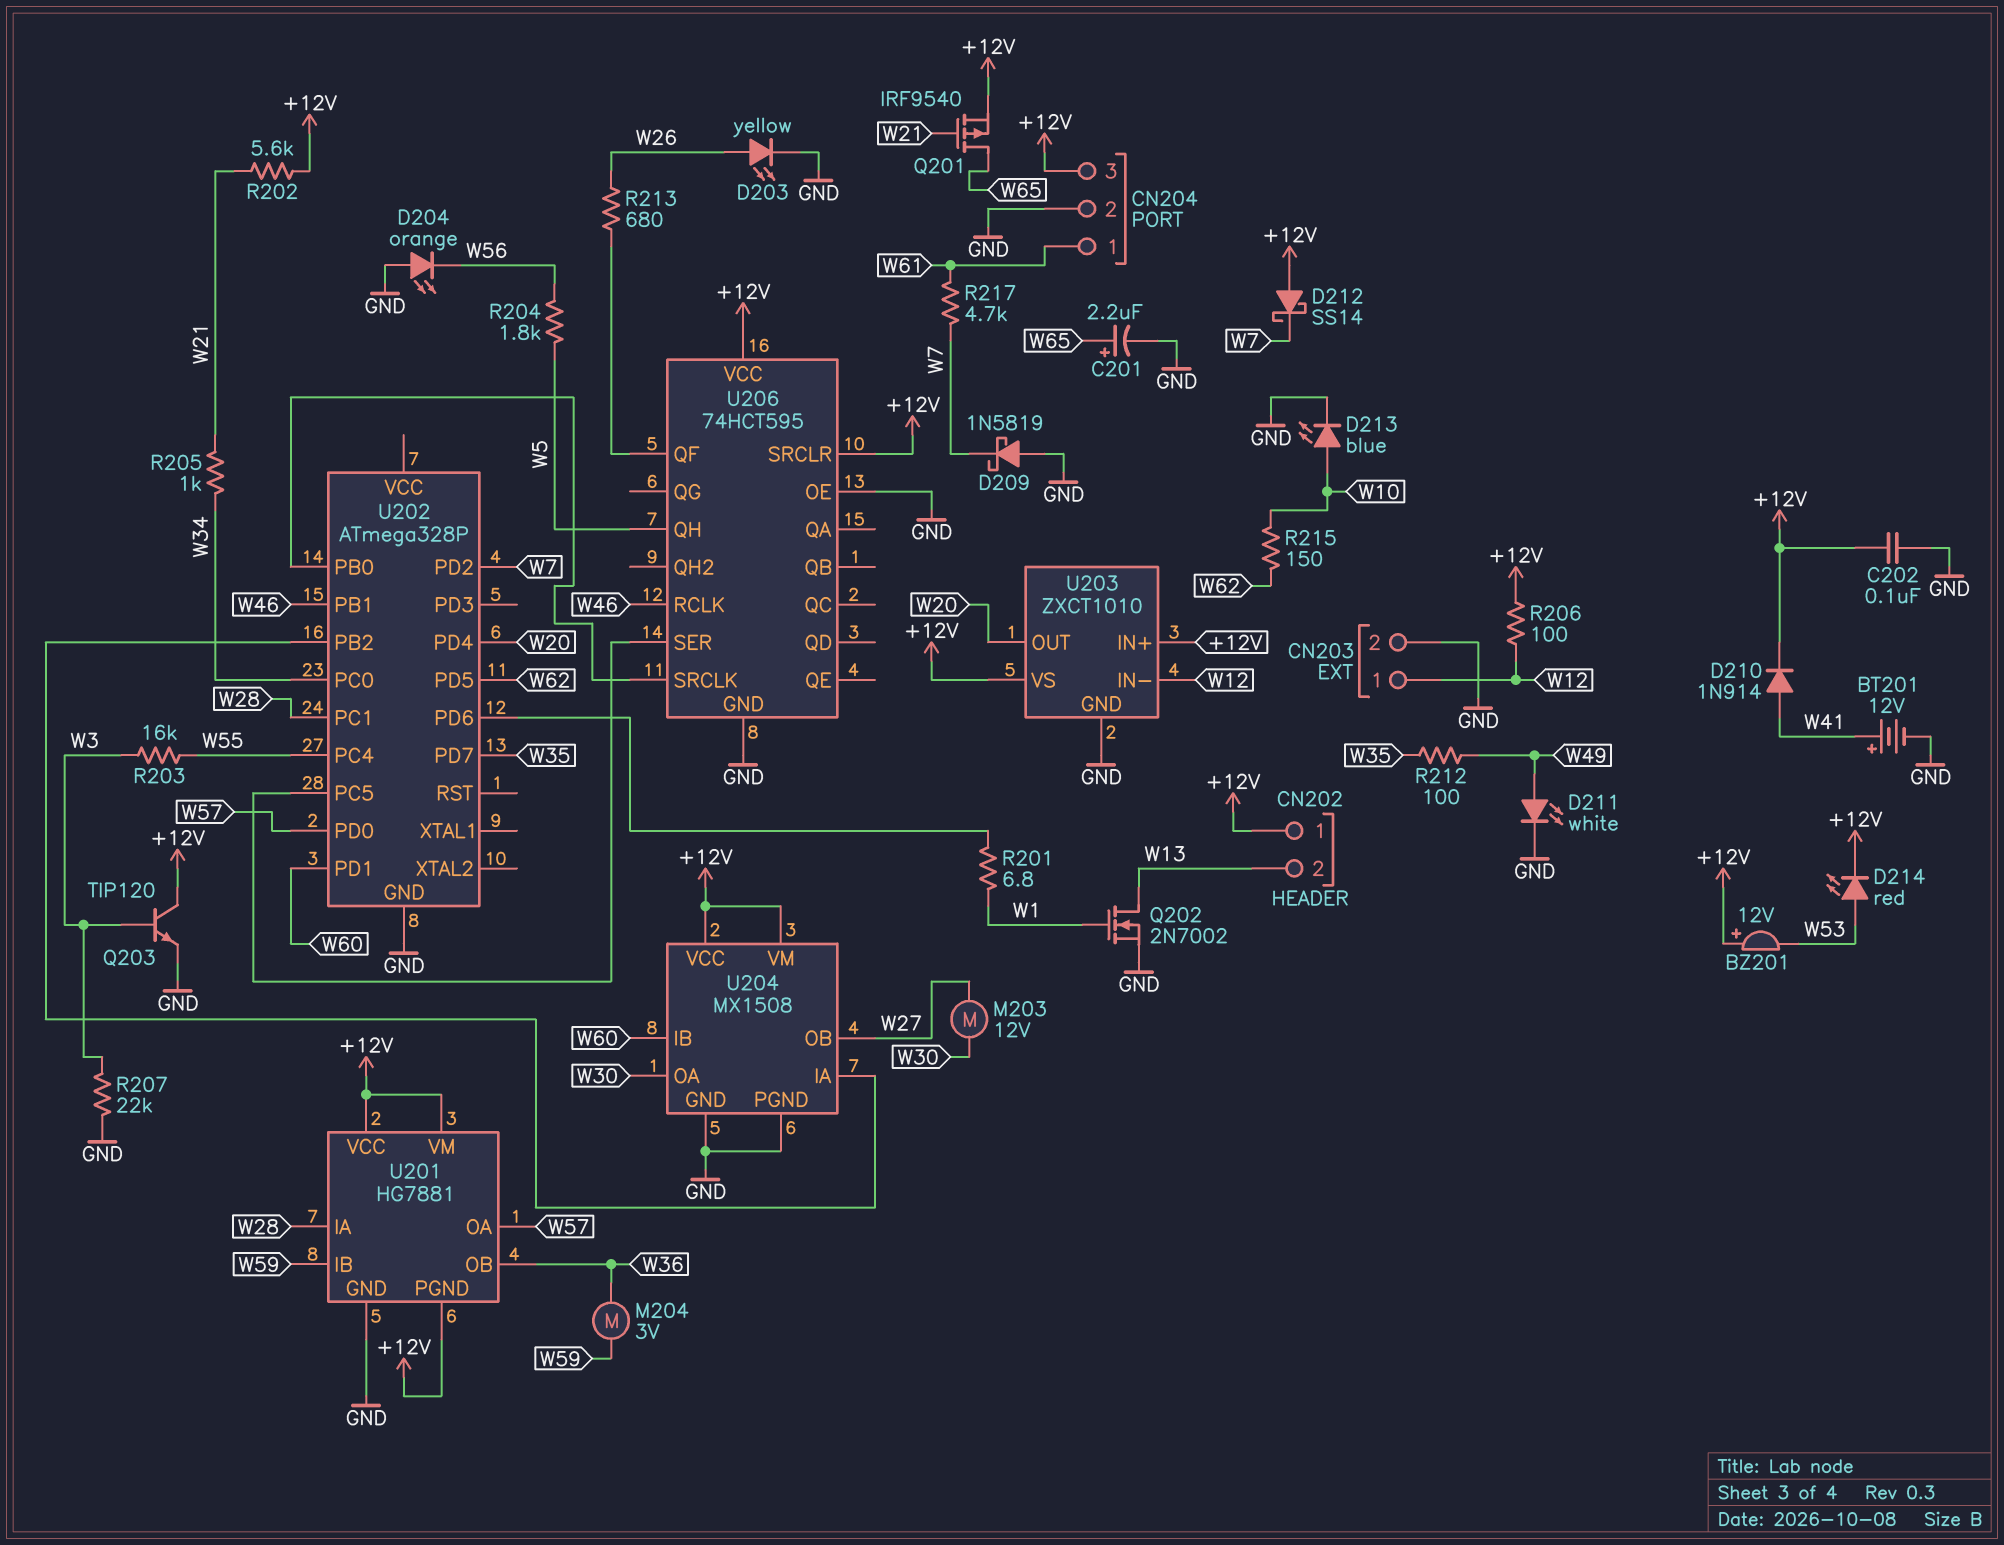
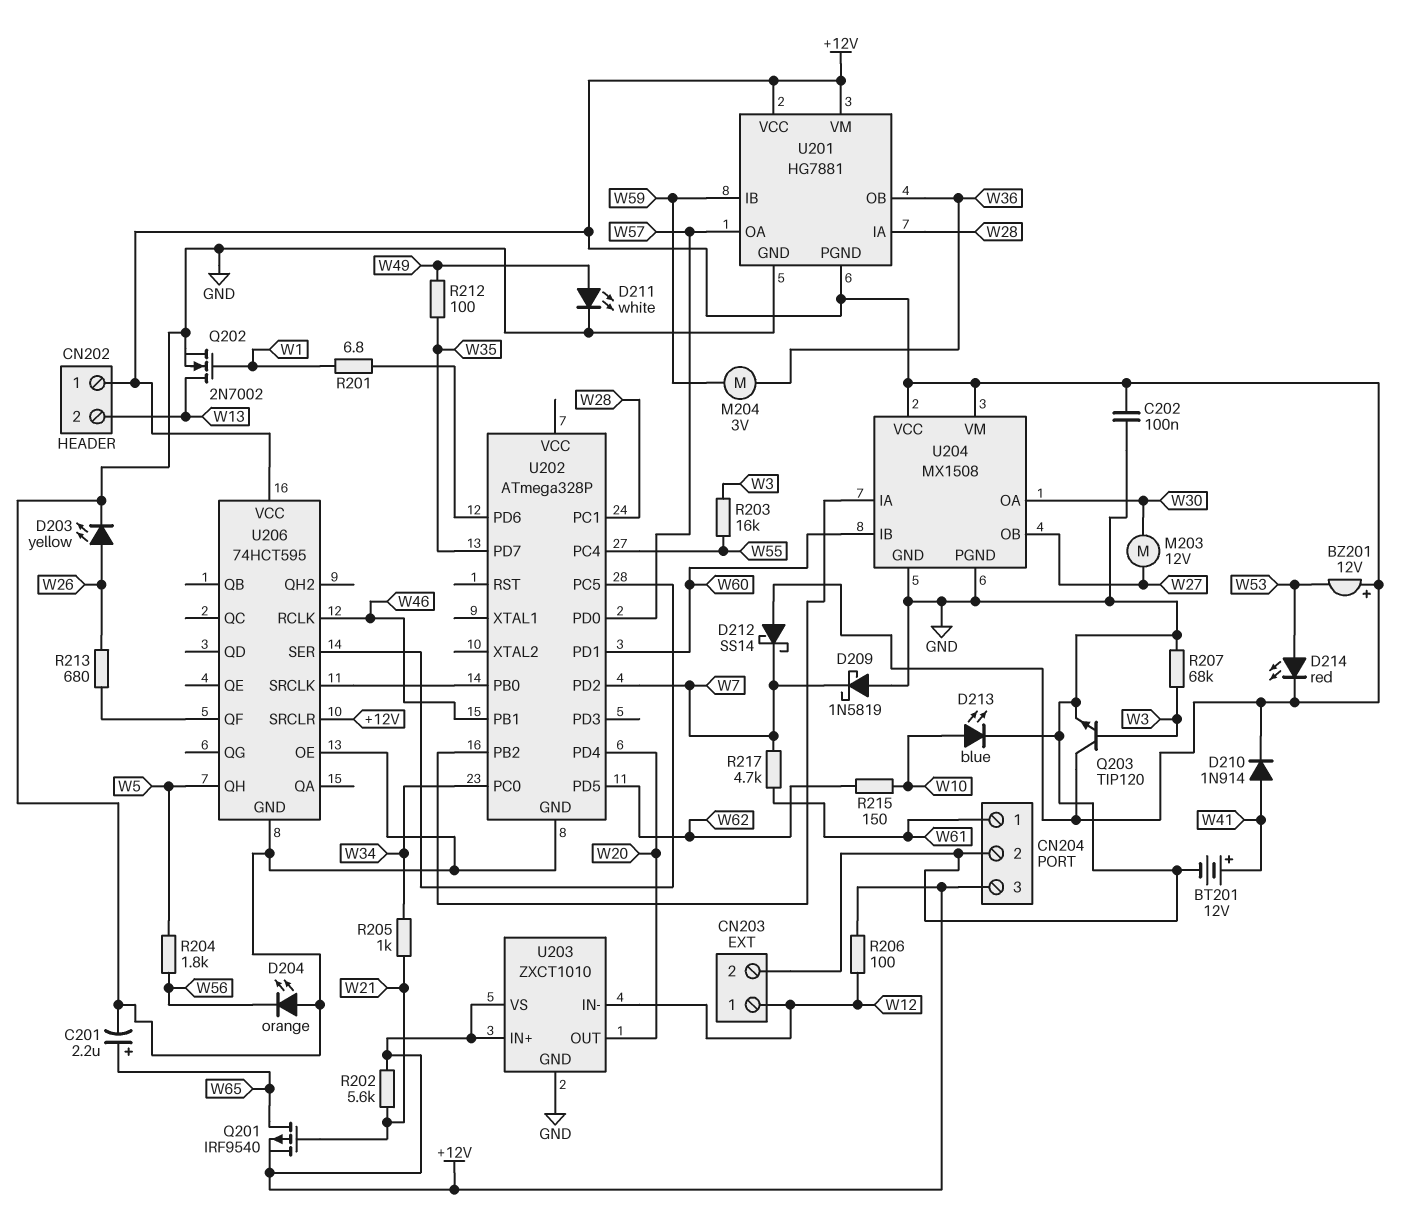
R207: 22k (GND, W3) -> 68k (GND, W3)

